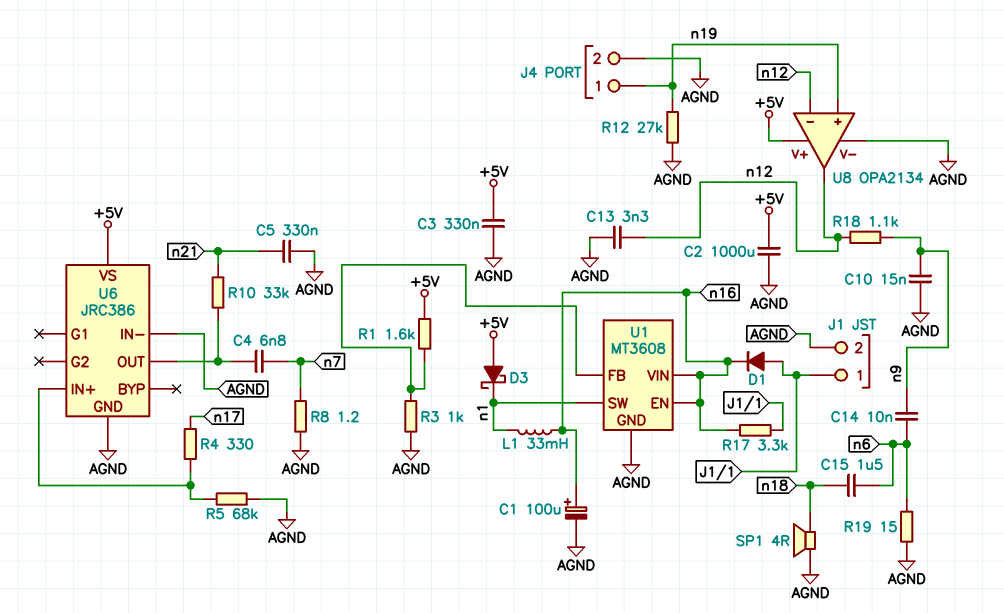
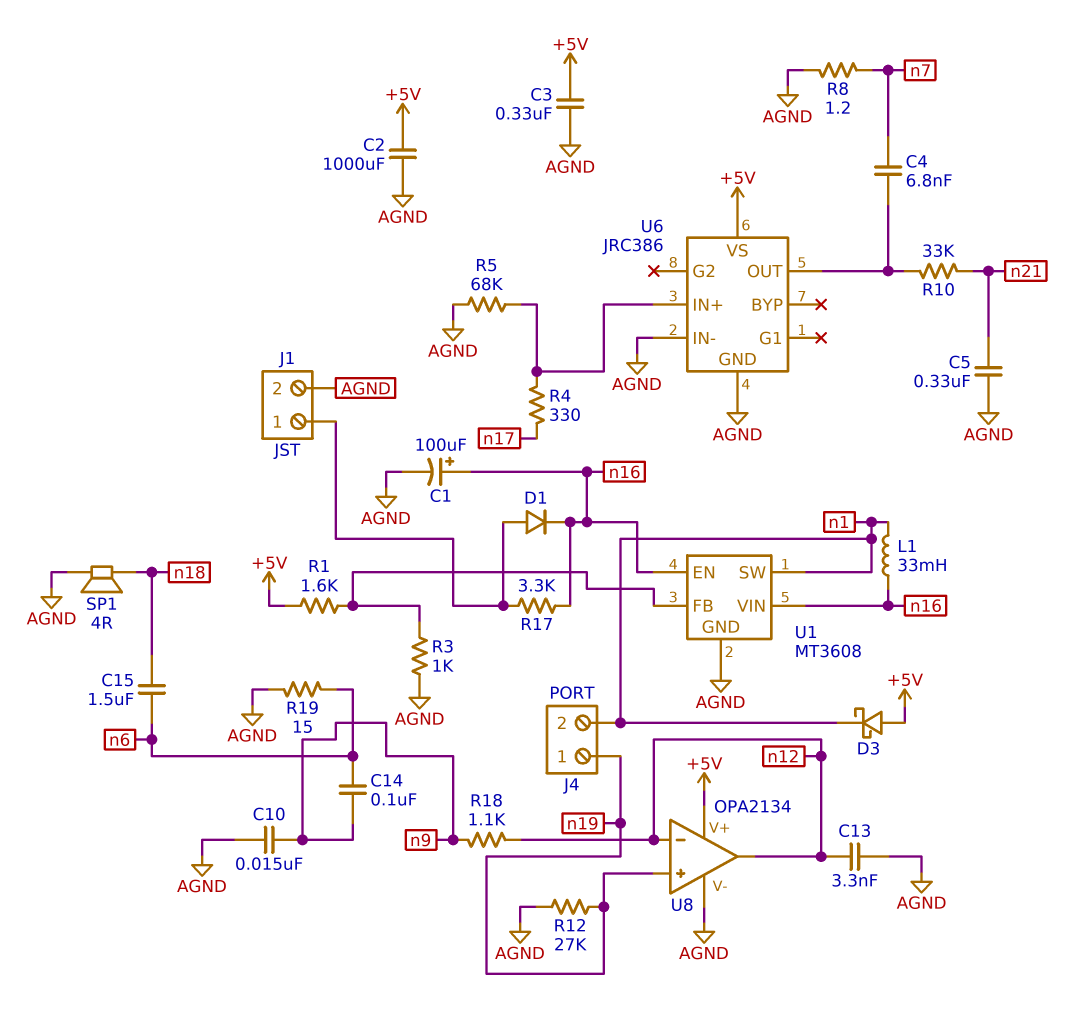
C14: 10nF (n6, n9) -> 100nF (n6, n9)
J4 pin 2: AGND -> n1

